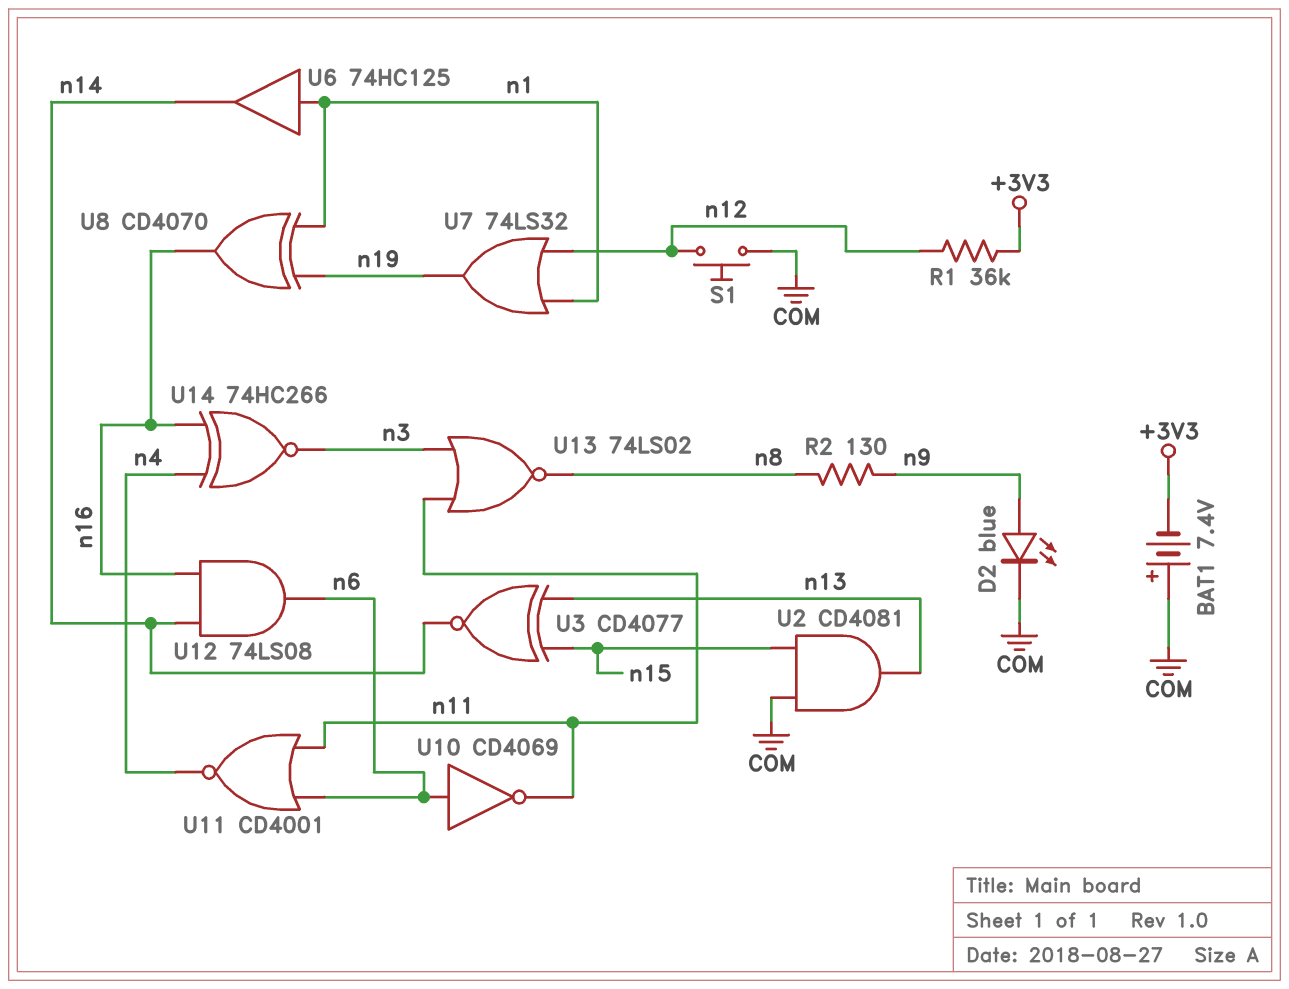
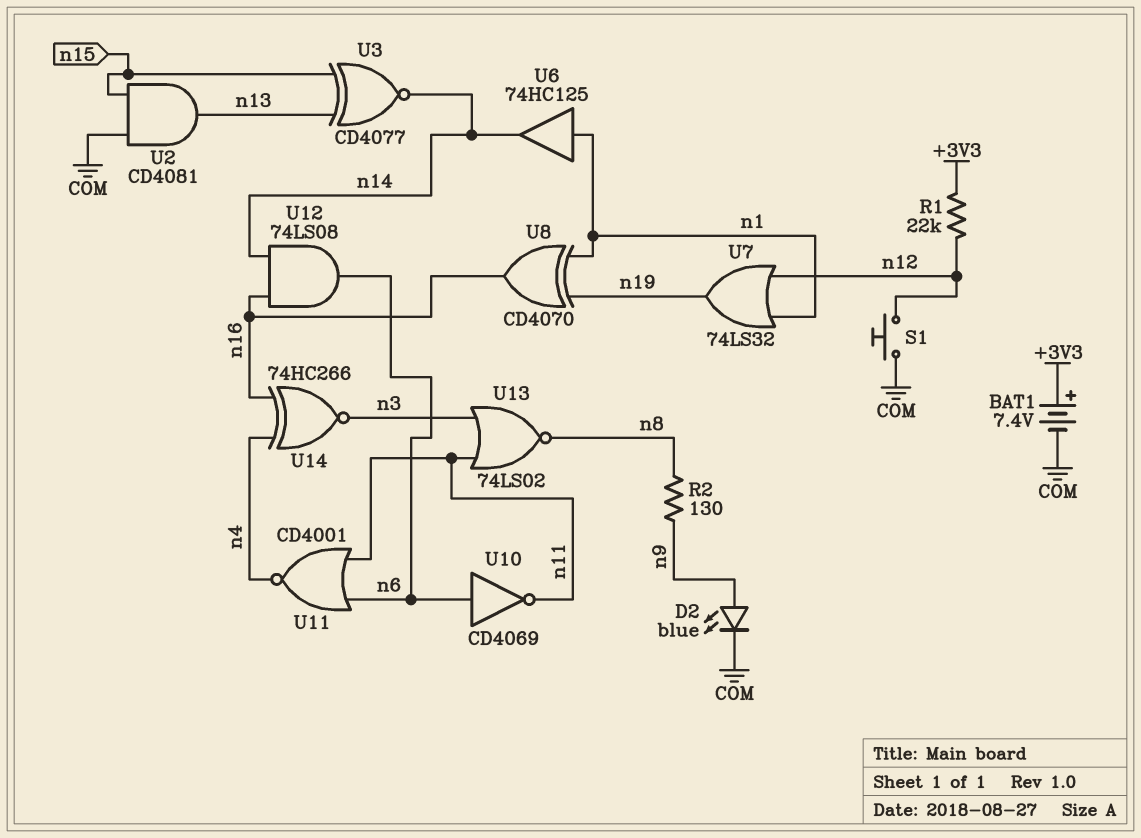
BAT1: 7.4V (plus COM, minus +3V3) -> 7.4V (plus +3V3, minus COM)
R1: 36k (+3V3, n12) -> 22k (+3V3, n12)

